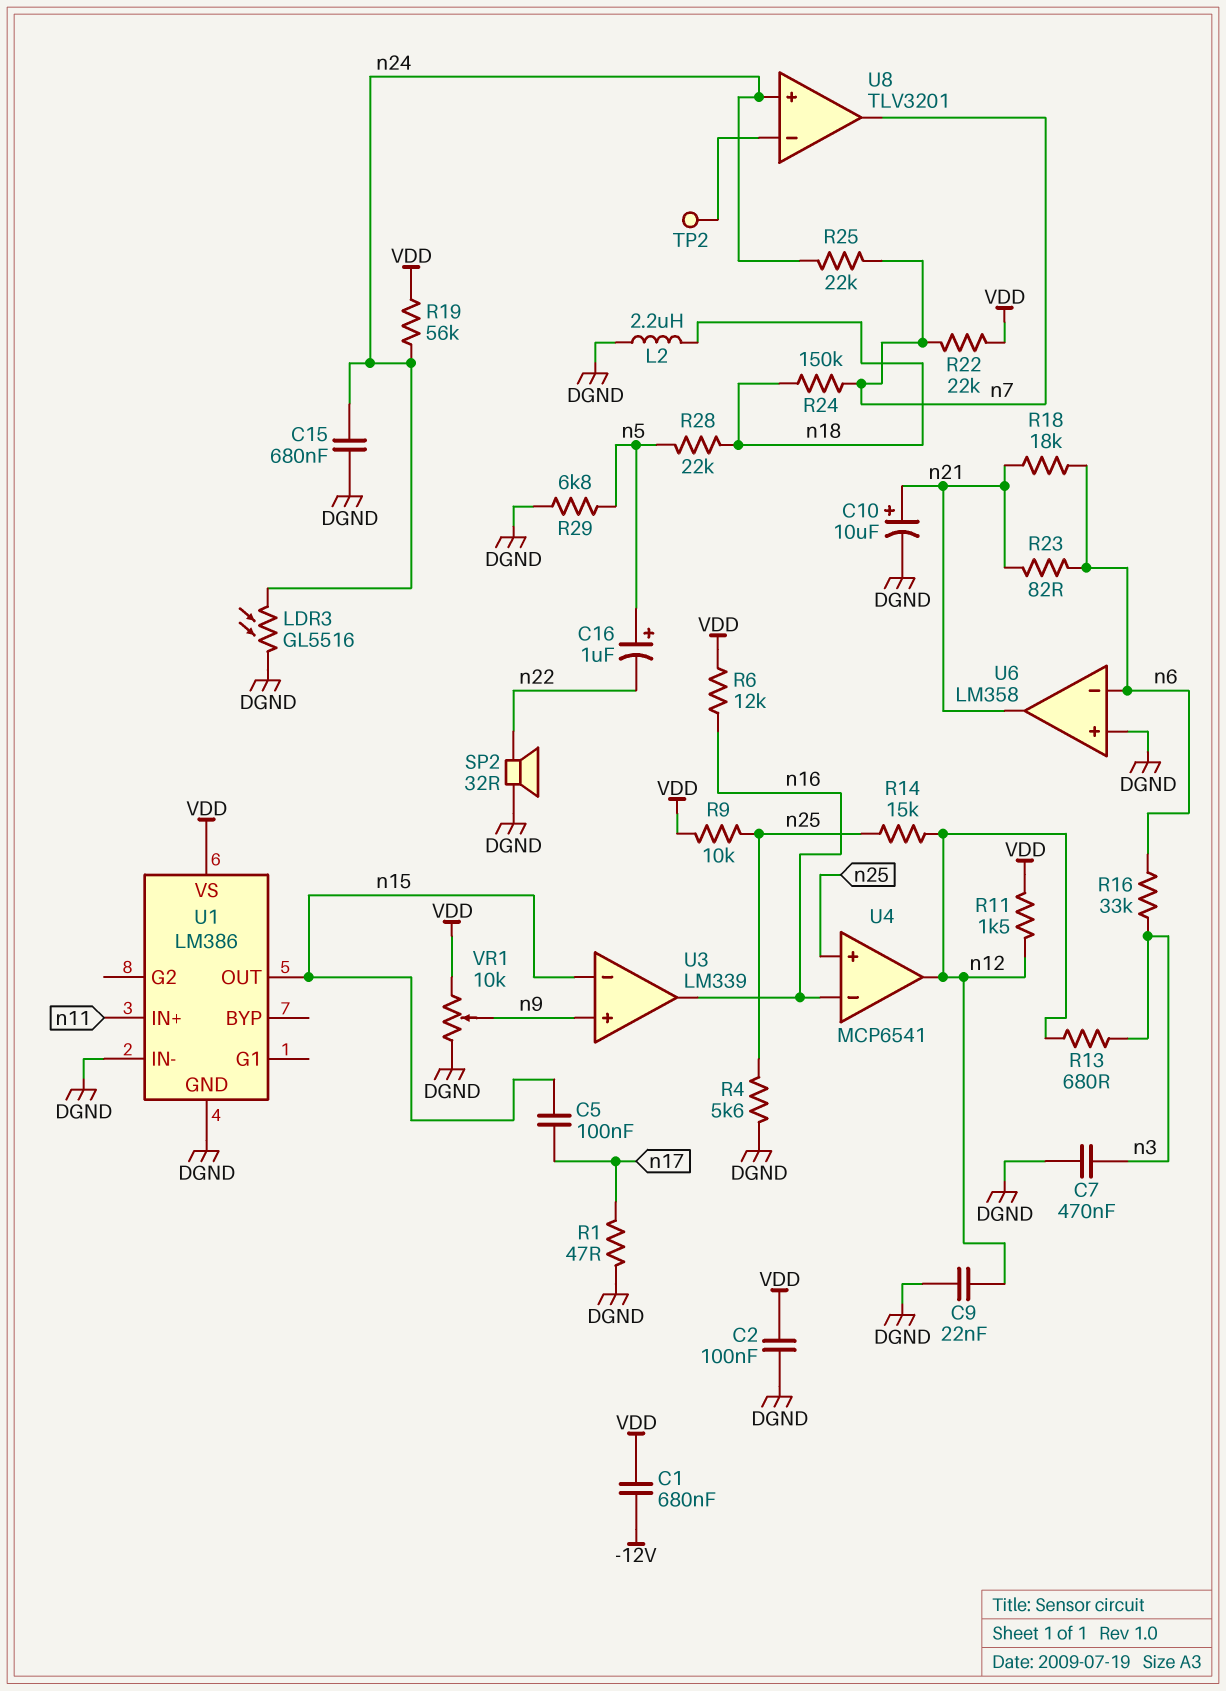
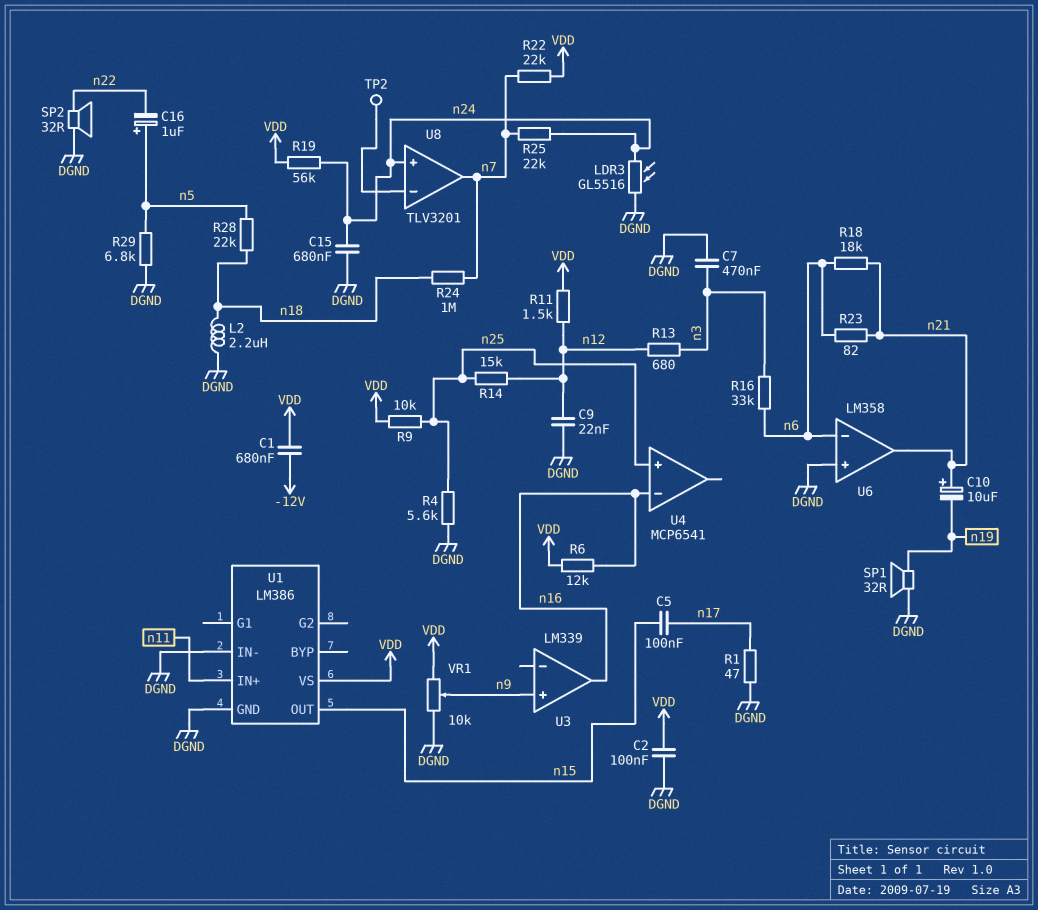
C10: 10uF (plus n21, minus DGND) -> 10uF (plus n21, minus n19)
R24: 150k (n7, n18) -> 1M (n7, n18)
SP1: none -> speaker 32R (DGND, n19)
U3 pin in-: n15 -> none
U4 pin out: n12 -> none

